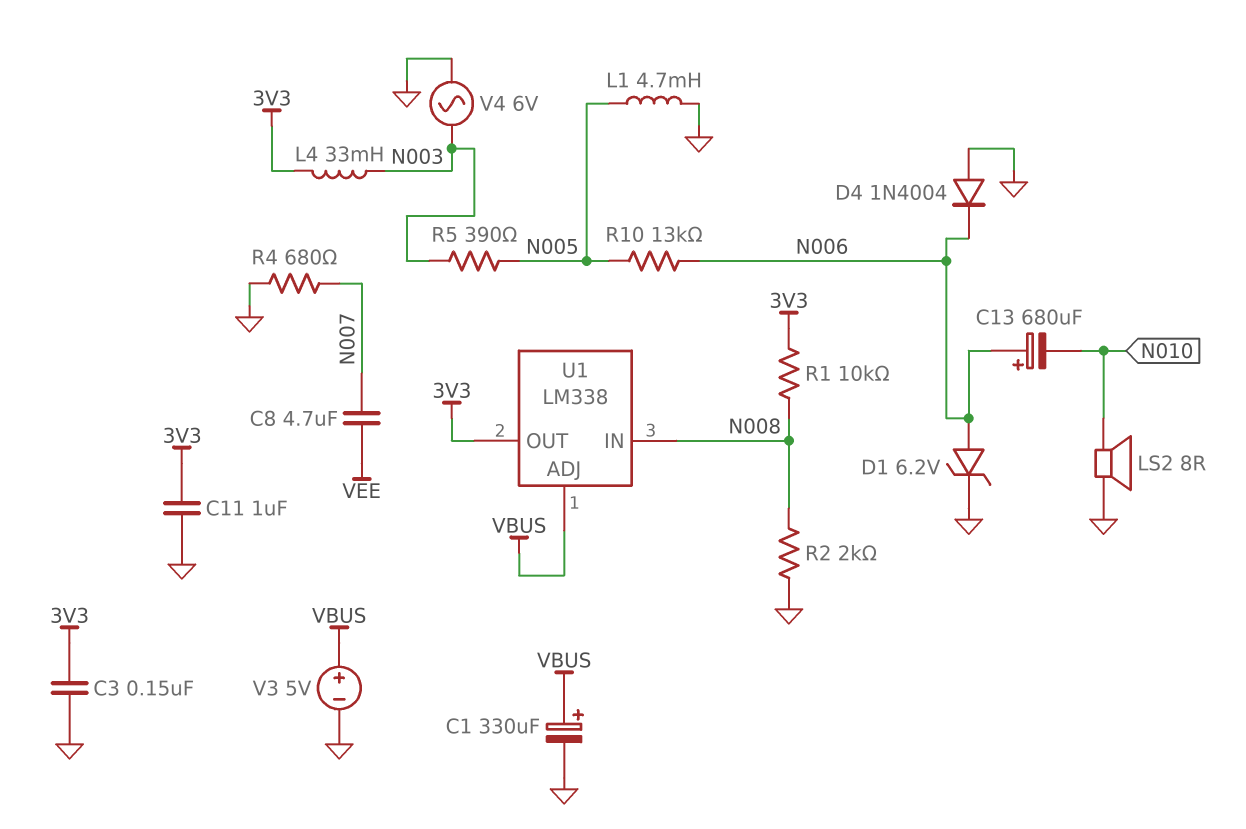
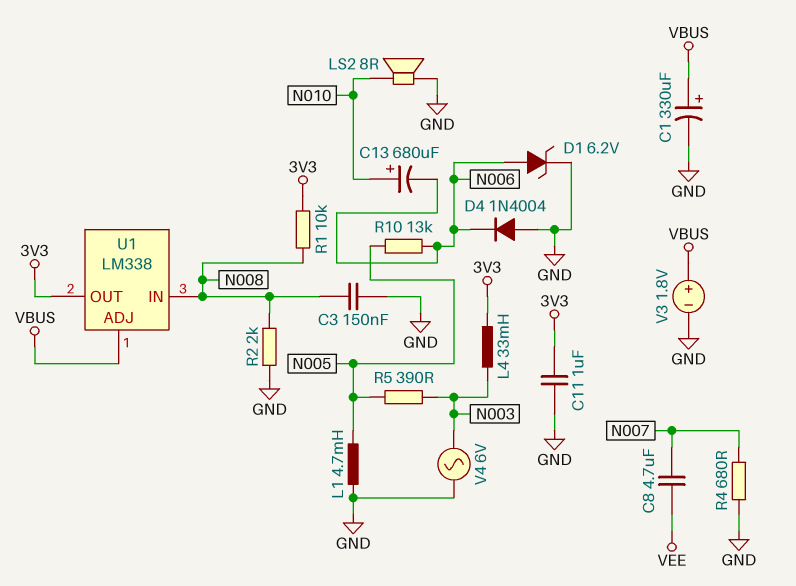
C3: 150nF (3V3, GND) -> 150nF (GND, N008)
C13: 680uF (plus N006, minus N010) -> 680uF (plus N010, minus N006)
V3: 5V (plus VBUS, minus GND) -> 1.8V (plus VBUS, minus GND)

